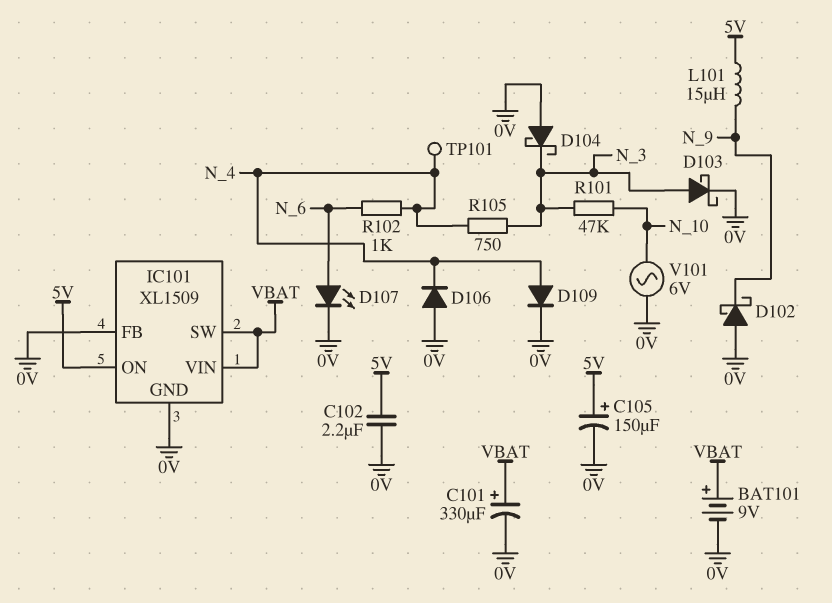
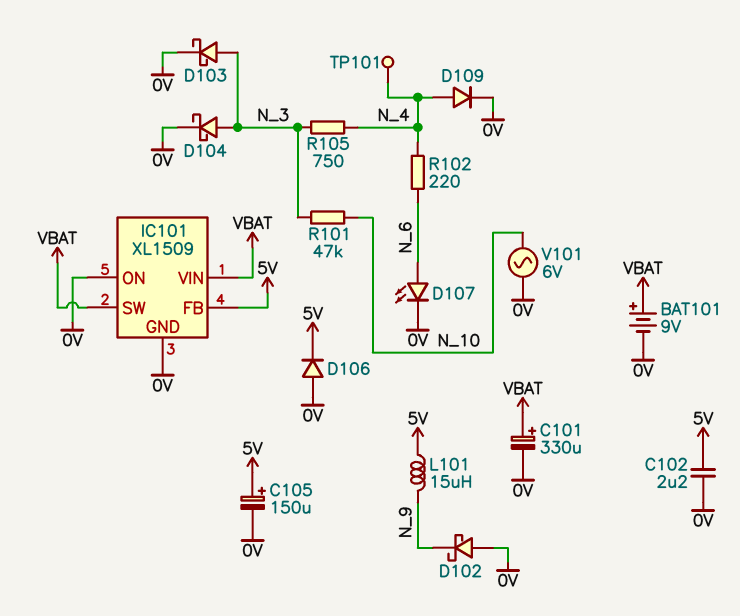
D104: schottky (A 0V, K N_3) -> schottky (A N_3, K 0V)
D106: diode (A 0V, K N_4) -> diode (A 0V, K 5V)
IC101 pin FB: 0V -> 5V
IC101 pin ON: 5V -> 0V
R102: 1k (N_4, N_6) -> 220 (N_4, N_6)

